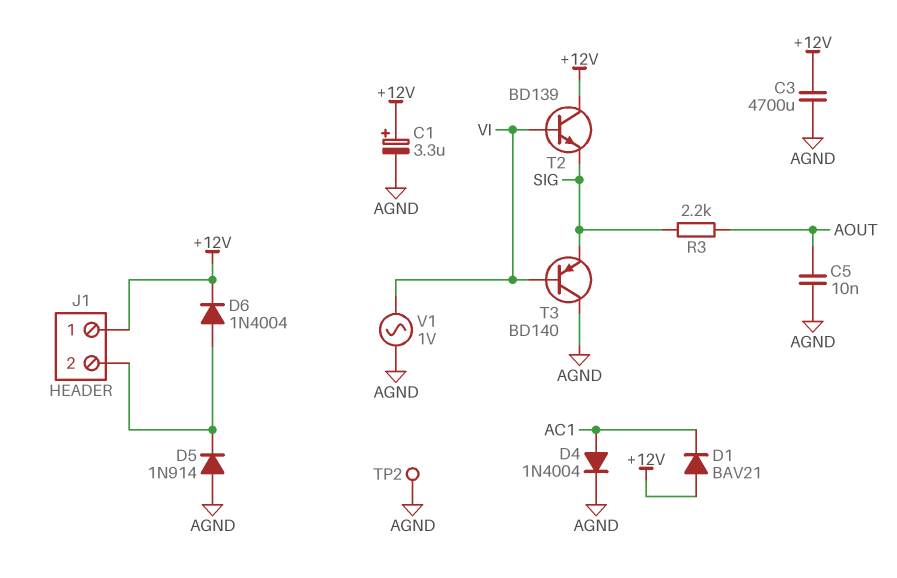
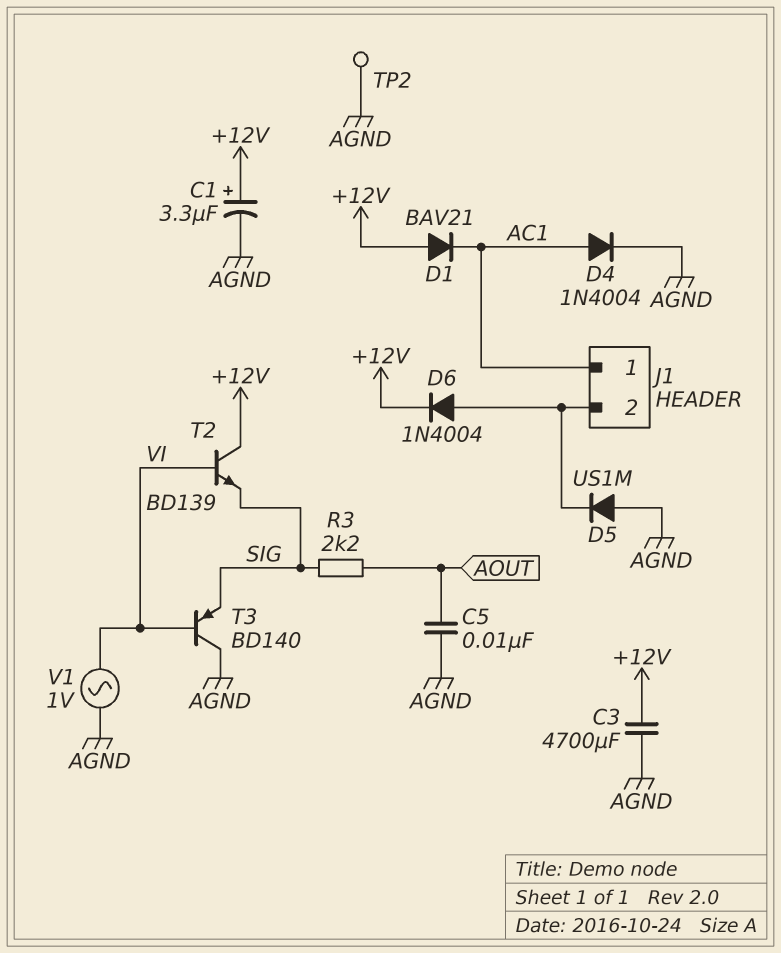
D5: diode 1N914 (A AGND, K J1/2) -> diode US1M (A AGND, K J1/2)
J1 pin 1: +12V -> AC1

